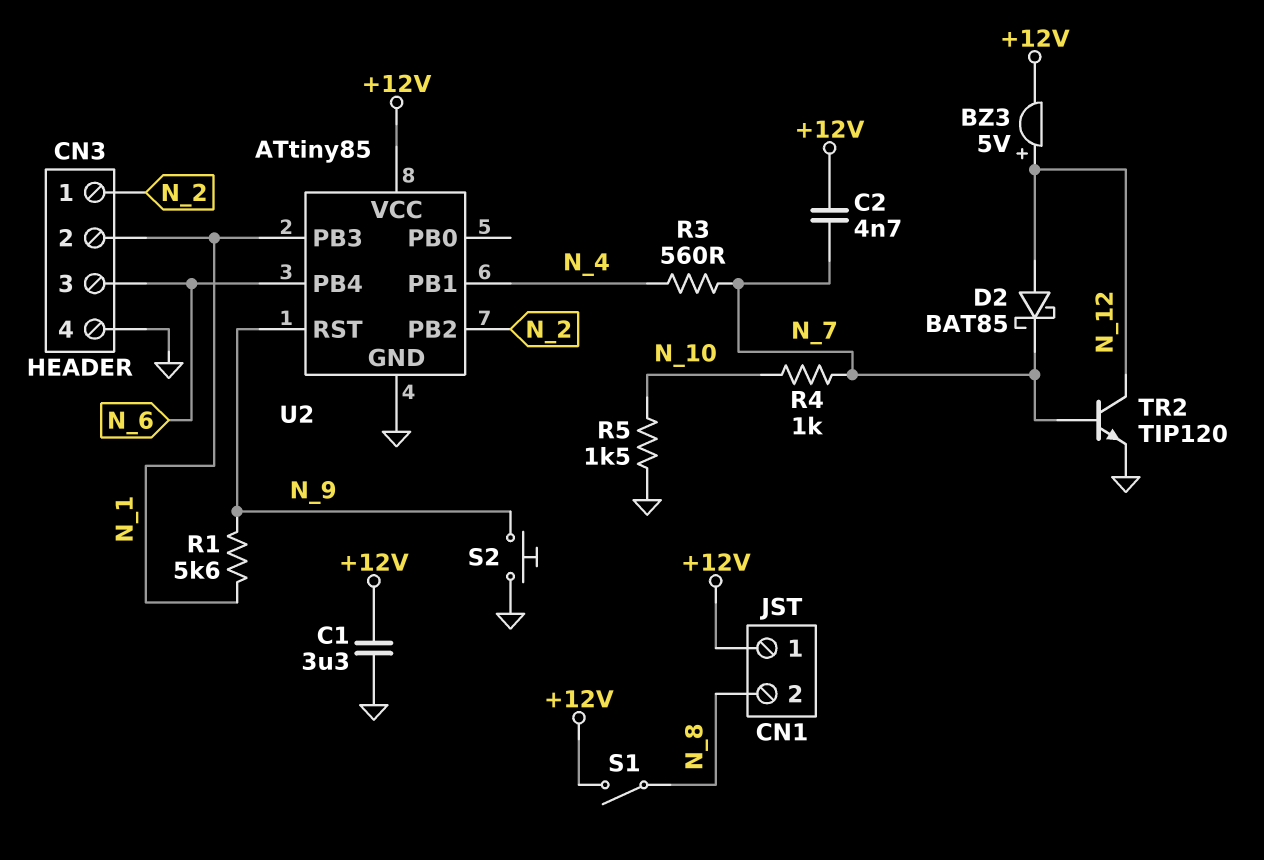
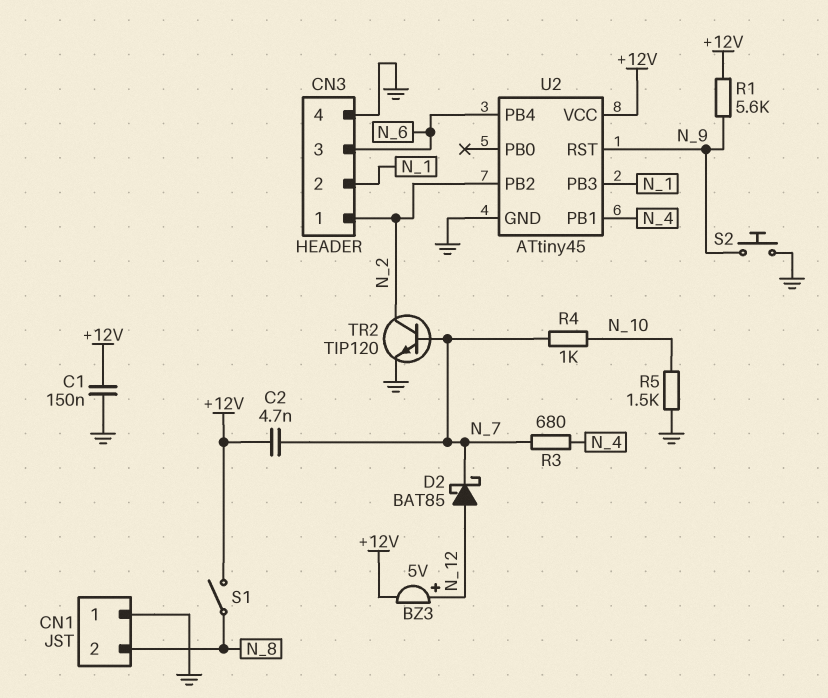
C1: 3.3uF (+12V, GND) -> 150nF (+12V, GND)
CN1 pin 1: +12V -> GND
R1: 5.6k (N_1, N_9) -> 5.6k (+12V, N_9)
R3: 560 (N_4, N_7) -> 680 (N_4, N_7)
TR2: NPN TIP120 (B N_7, C N_12, E GND) -> NPN TIP120 (B N_7, C N_2, E GND)
U2: ATtiny85 -> ATtiny45

